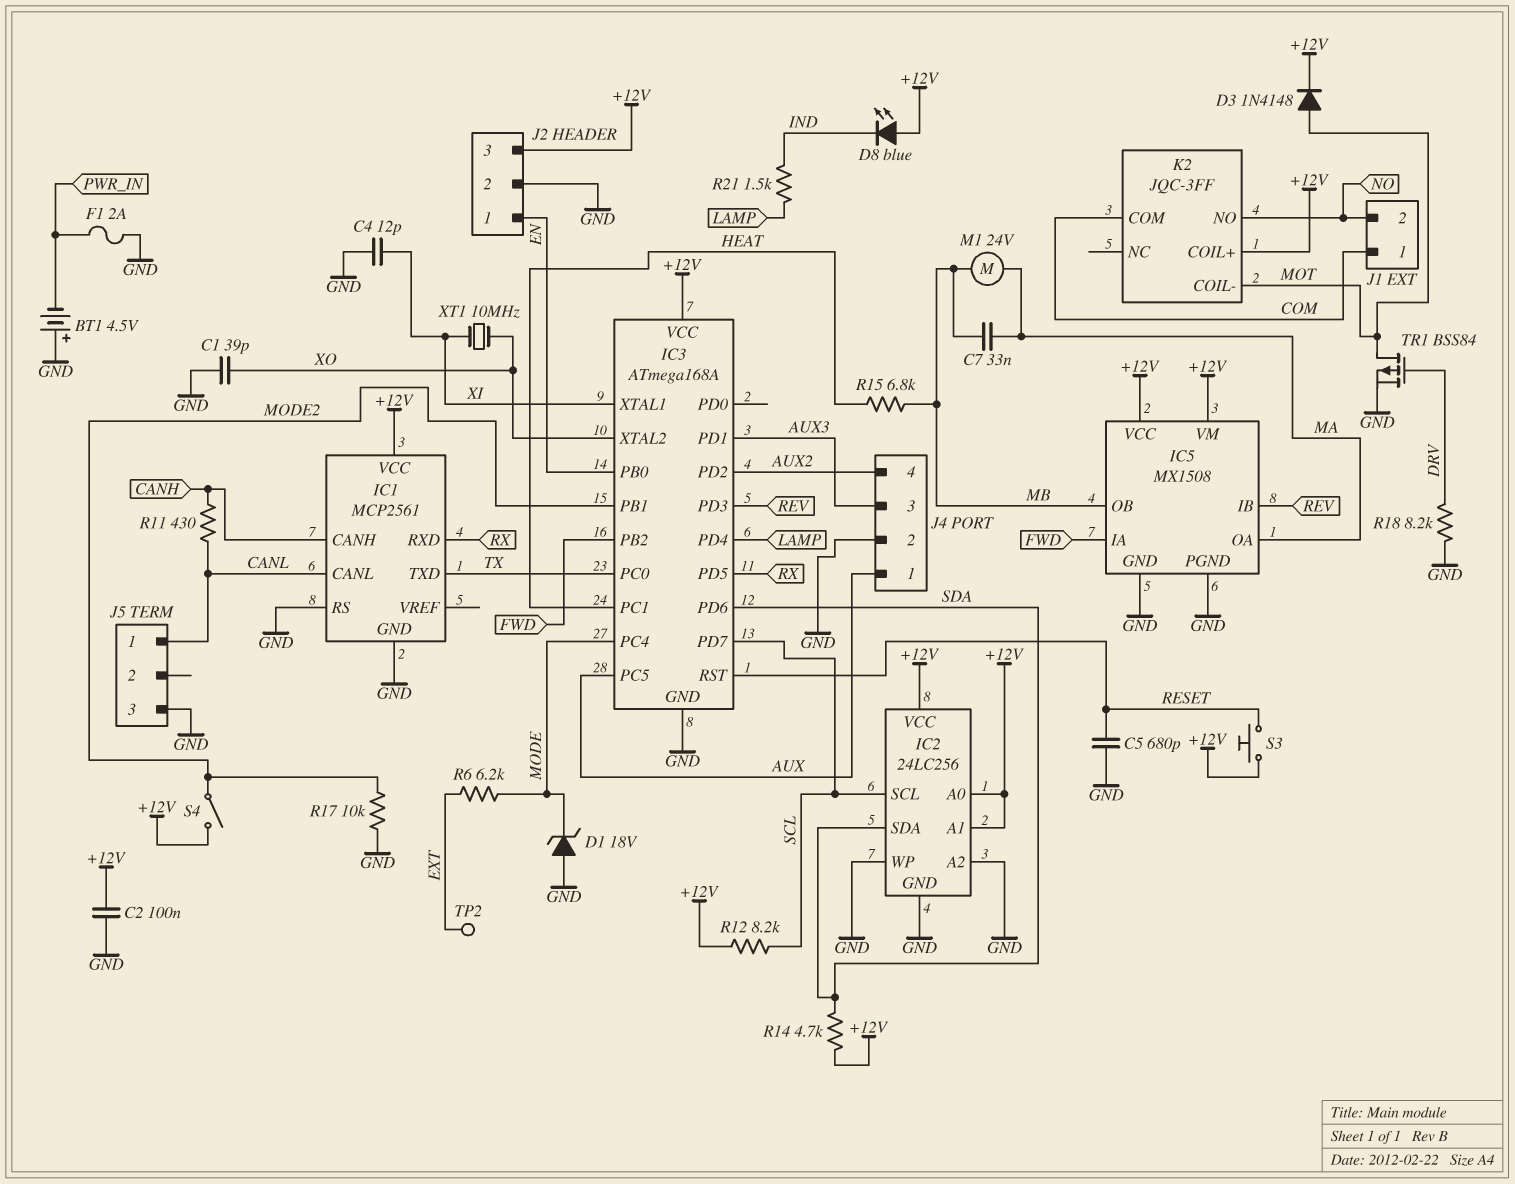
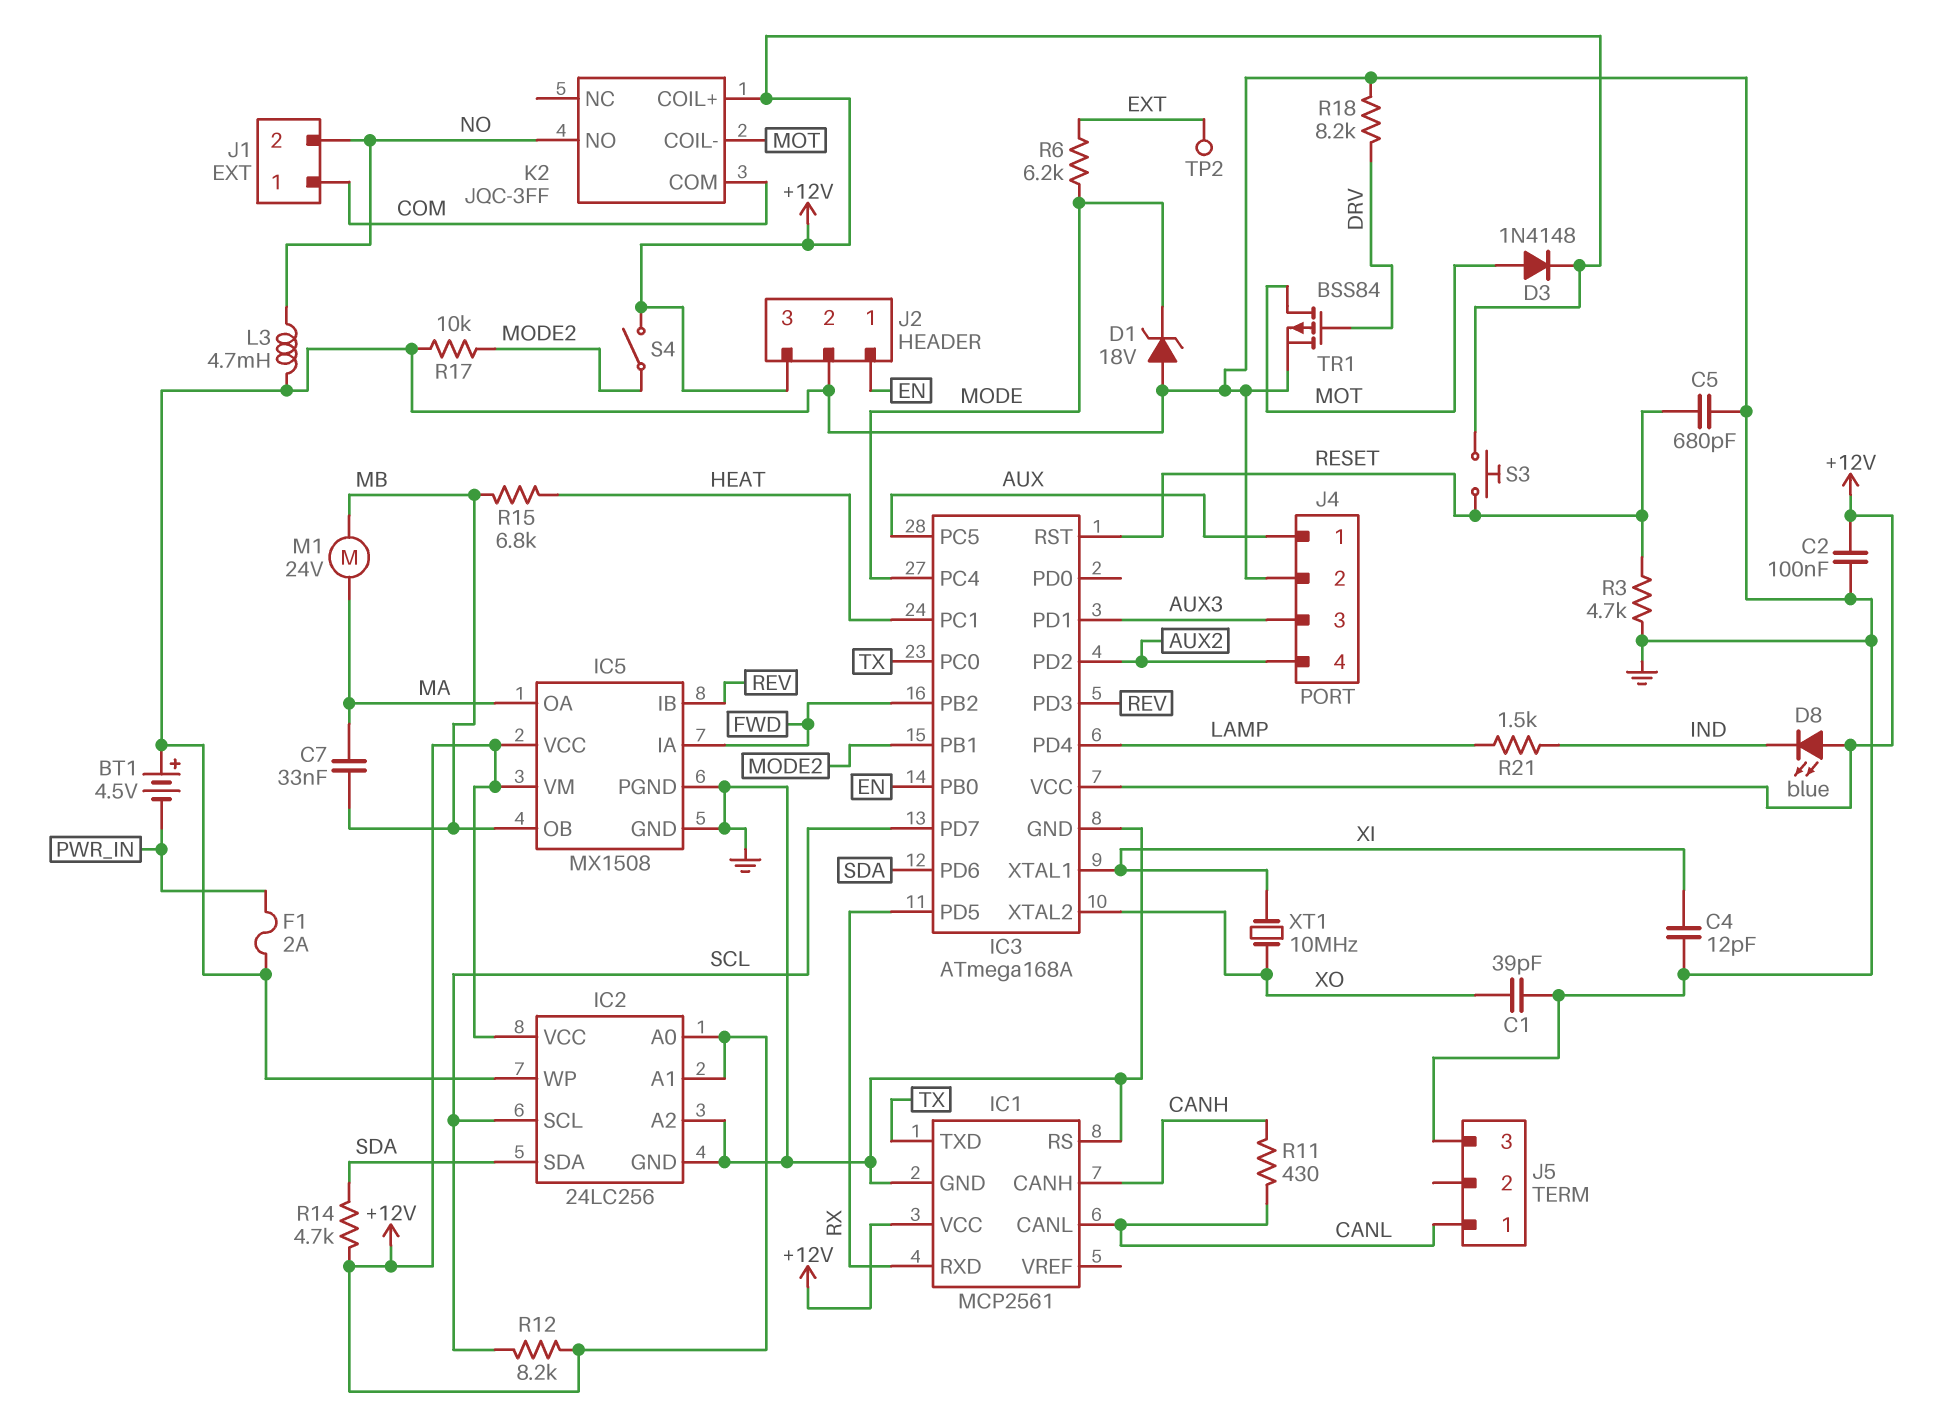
L3: none -> 4.7mH (GND, NO)
R3: none -> 4.7k (GND, RESET)

